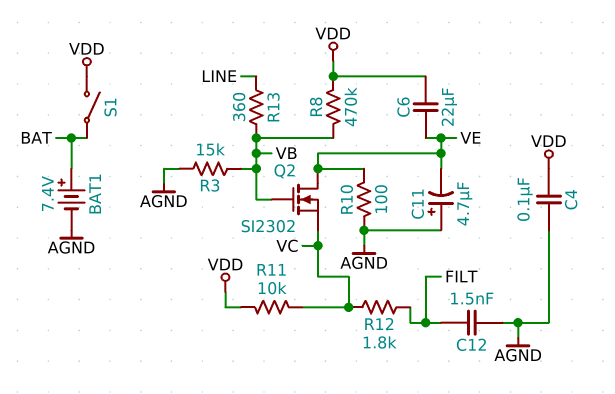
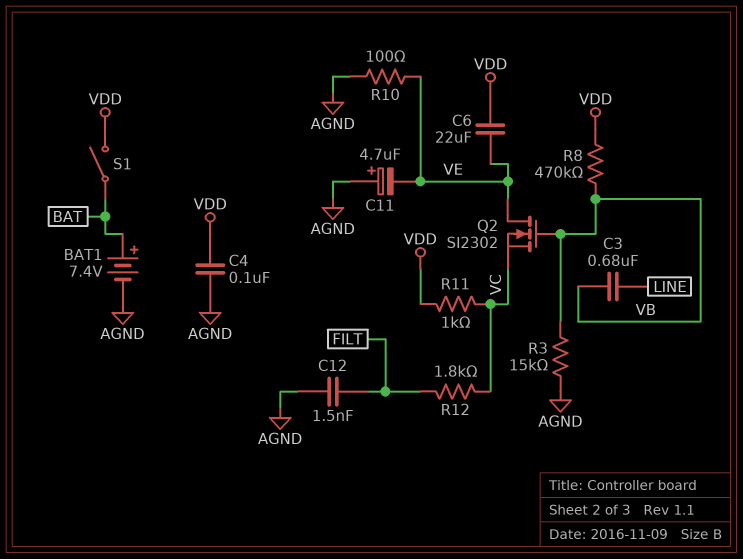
C3: none -> 680nF (LINE, VB)
R11: 10k (VC, VDD) -> 1k (VC, VDD)
R13: 360 (LINE, VB) -> none

